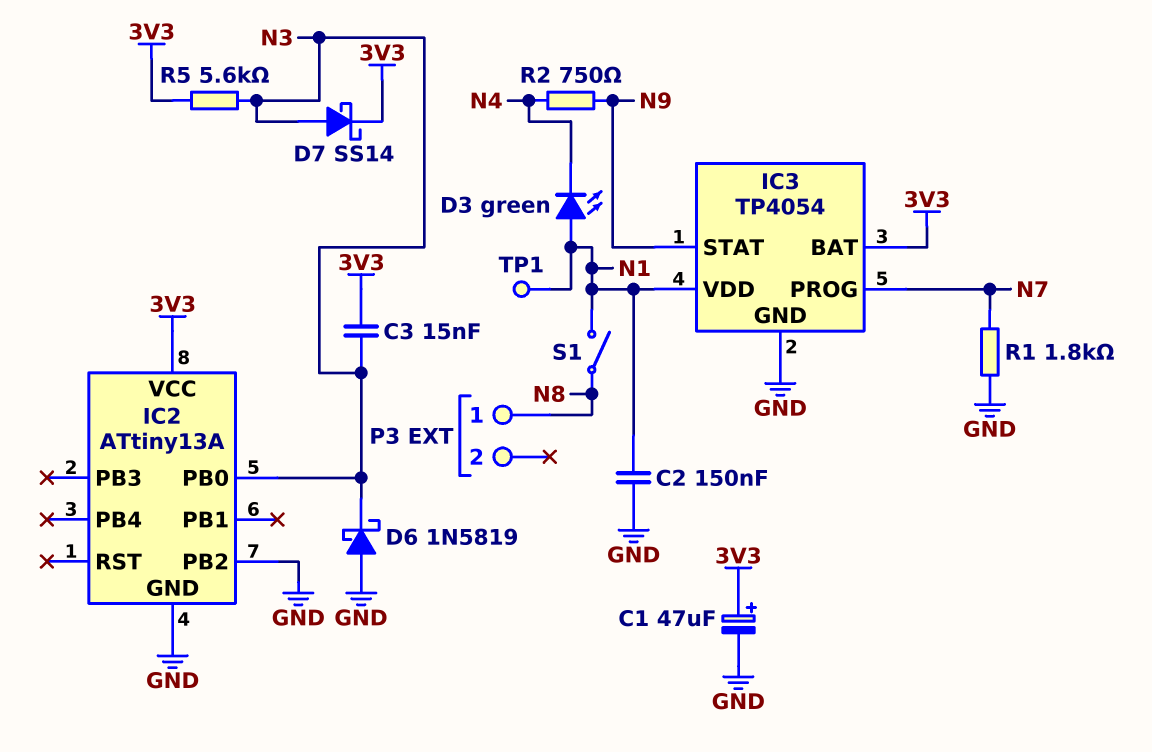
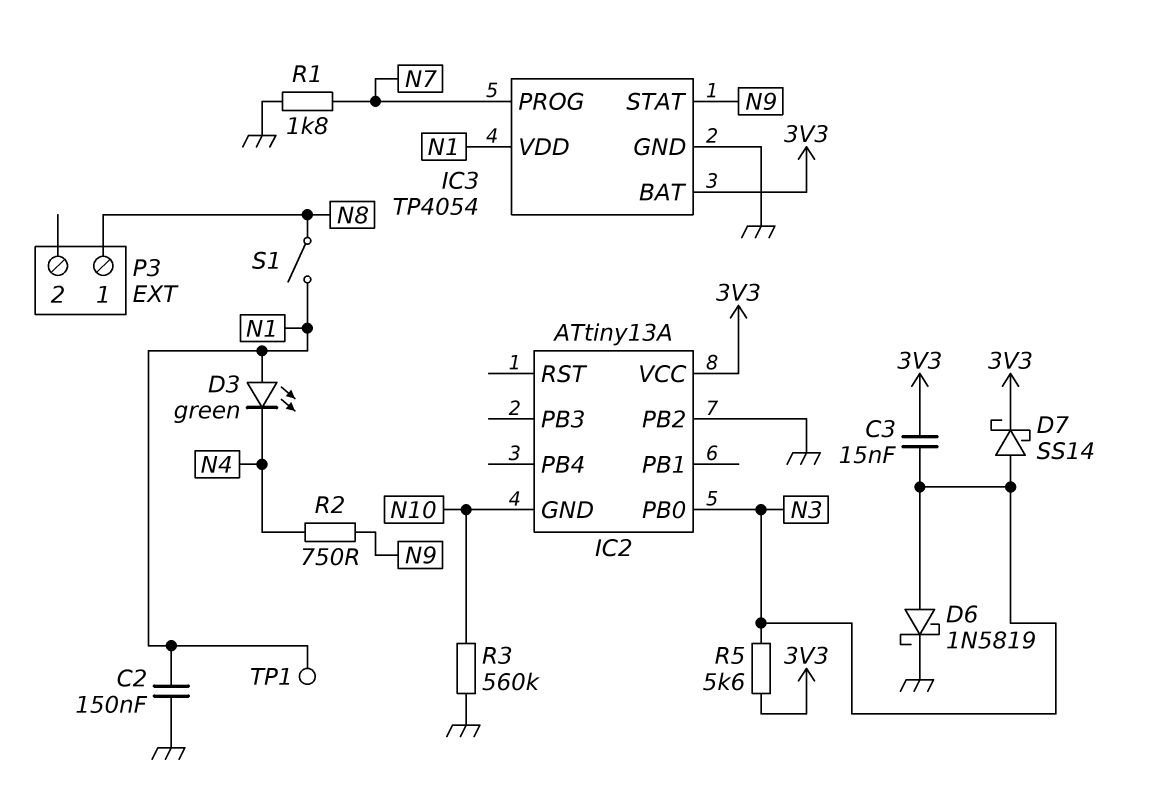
C1: 47uF (plus 3V3, minus GND) -> none
D6: schottky 1N5819 (A GND, K N3) -> schottky 1N5819 (A N3, K GND)
IC2 pin GND: GND -> N10
R3: none -> 560k (GND, N10)

